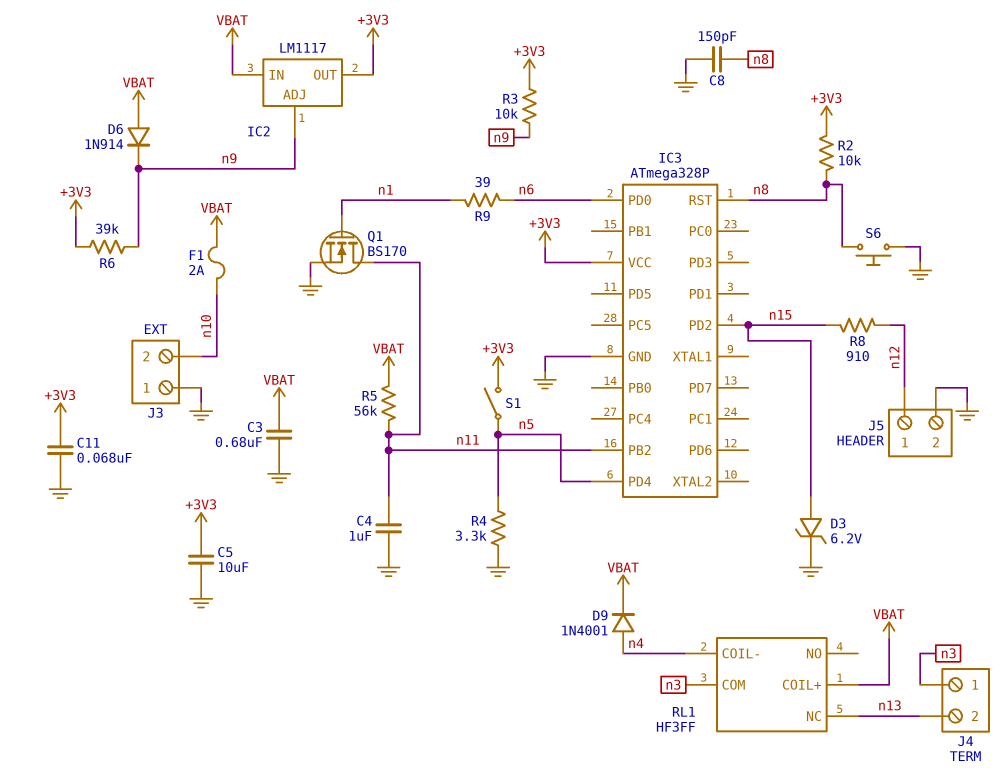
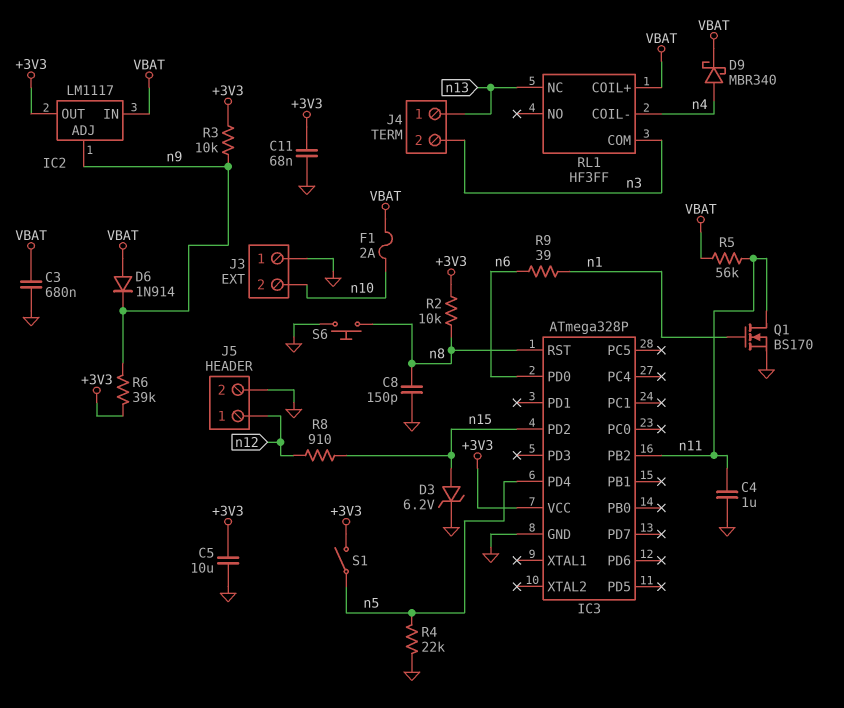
D9: diode 1N4001 (A n4, K VBAT) -> schottky MBR340 (A n4, K VBAT)
J4 pin 1: n3 -> n13
J4 pin 2: n13 -> n3
R4: 3.3k (GND, n5) -> 22k (GND, n5)

